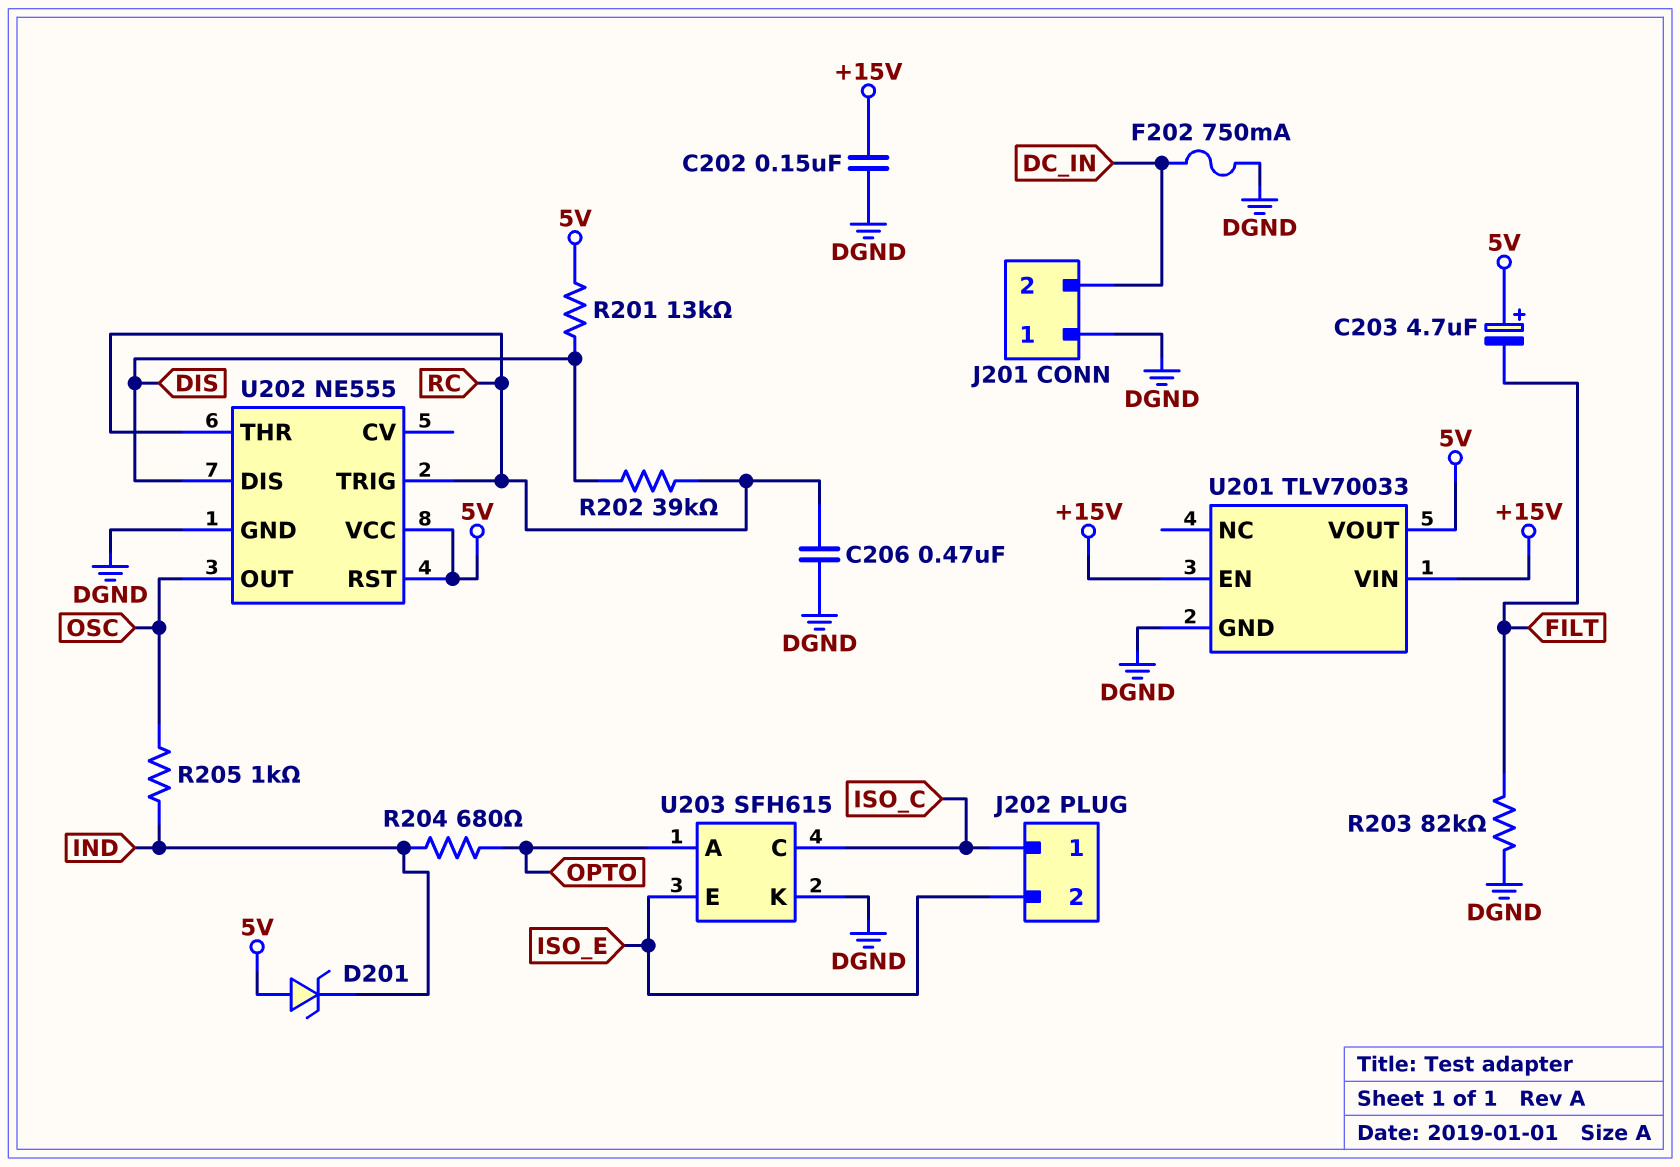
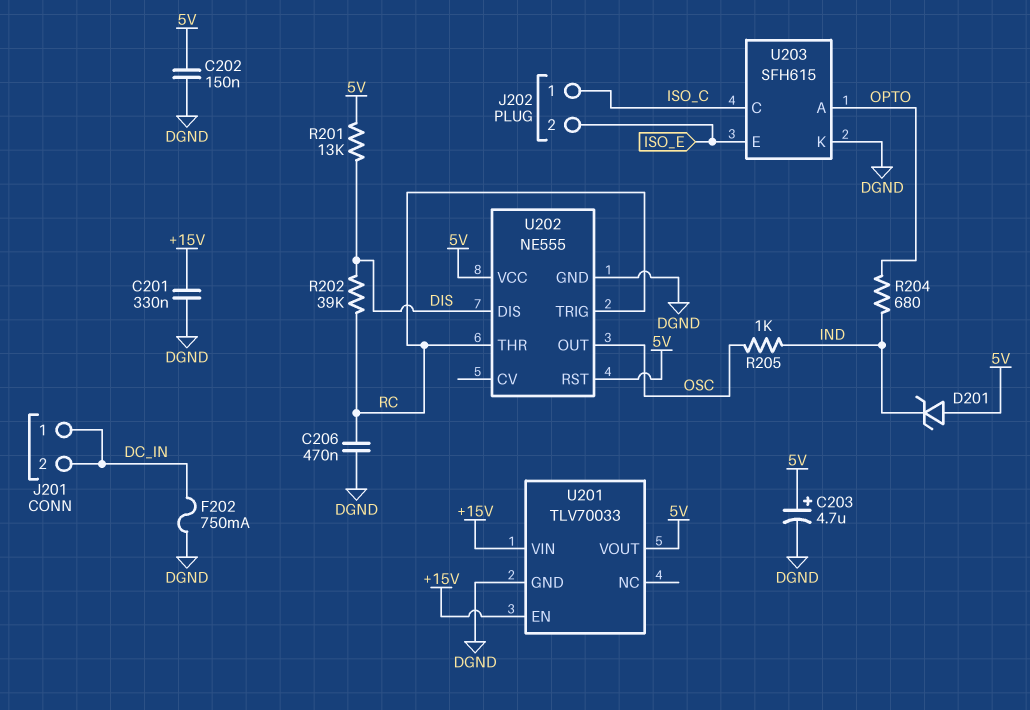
C201: none -> 330nF (+15V, DGND)
C202: 150nF (+15V, DGND) -> 150nF (5V, DGND)
C203: 4.7uF (plus 5V, minus FILT) -> 4.7uF (plus 5V, minus DGND)
J201 pin 1: DGND -> DC_IN
R203: 82k (DGND, FILT) -> none

